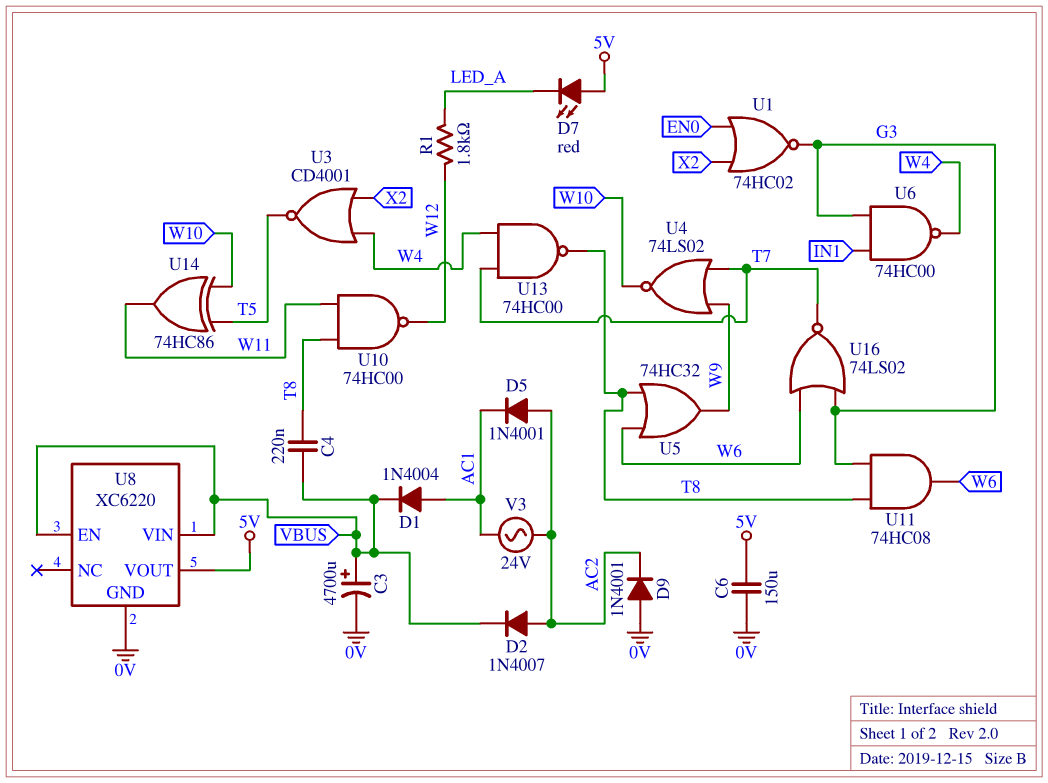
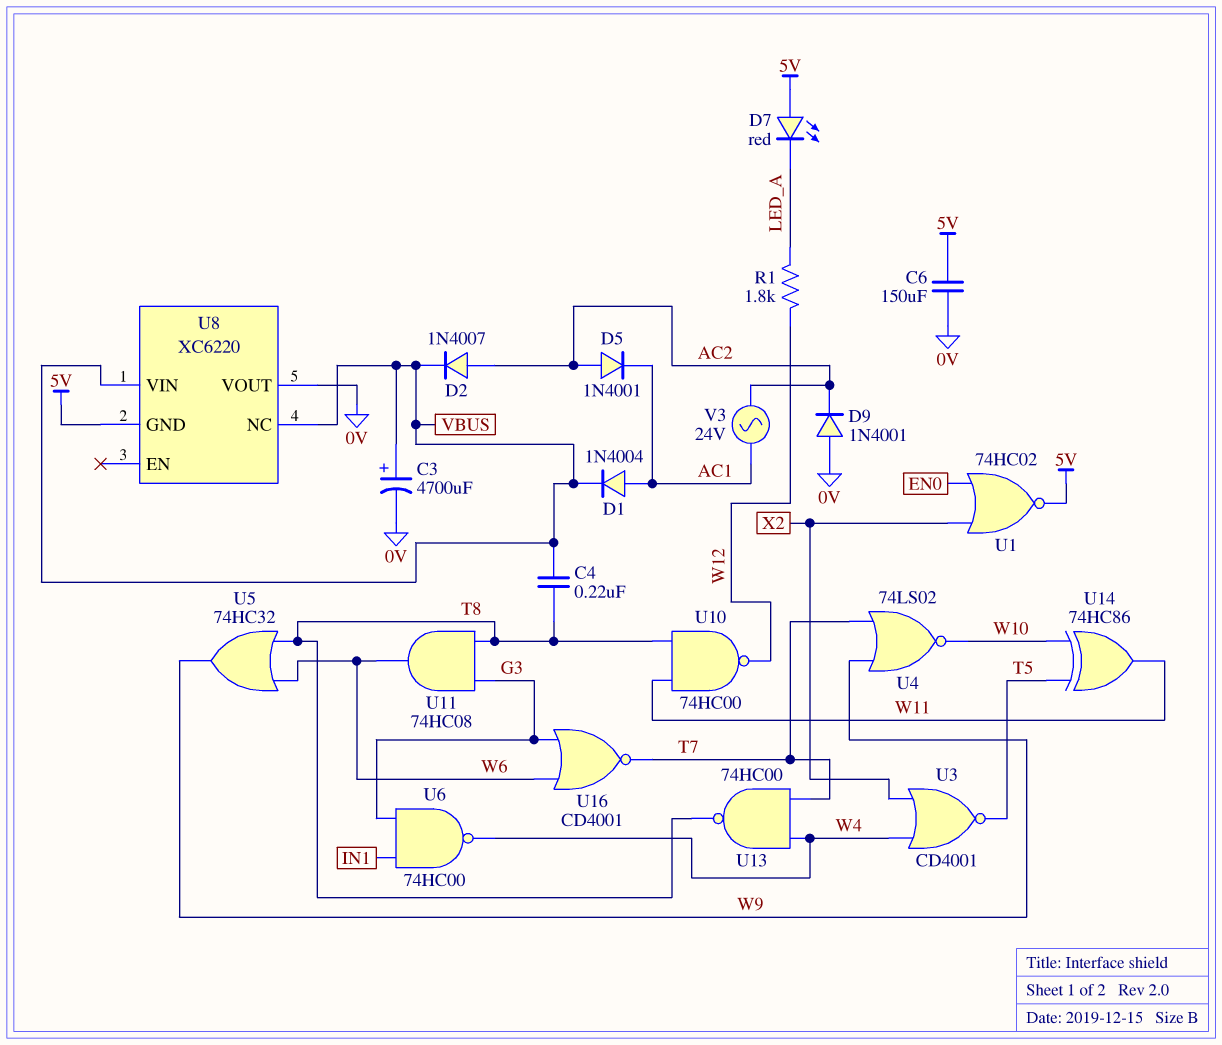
U1: NOR 74HC02 (in EN0, in X2, out G3) -> NOR 74HC02 (in EN0, in X2, out 5V)
U8 pin EN: VBUS -> none
U8 pin GND: 0V -> 5V
U8 pin NC: none -> VBUS
U8 pin VOUT: 5V -> 0V
U16: NOR 74LS02 (in G3, in W6, out T7) -> NOR CD4001 (in G3, in W6, out T7)

